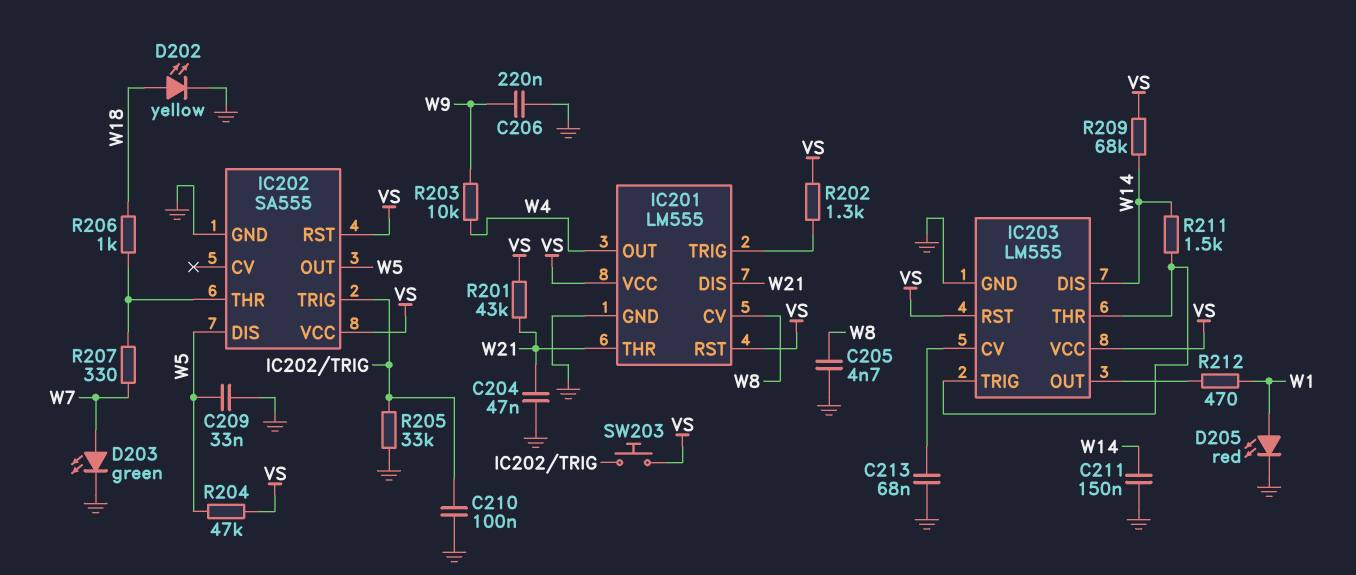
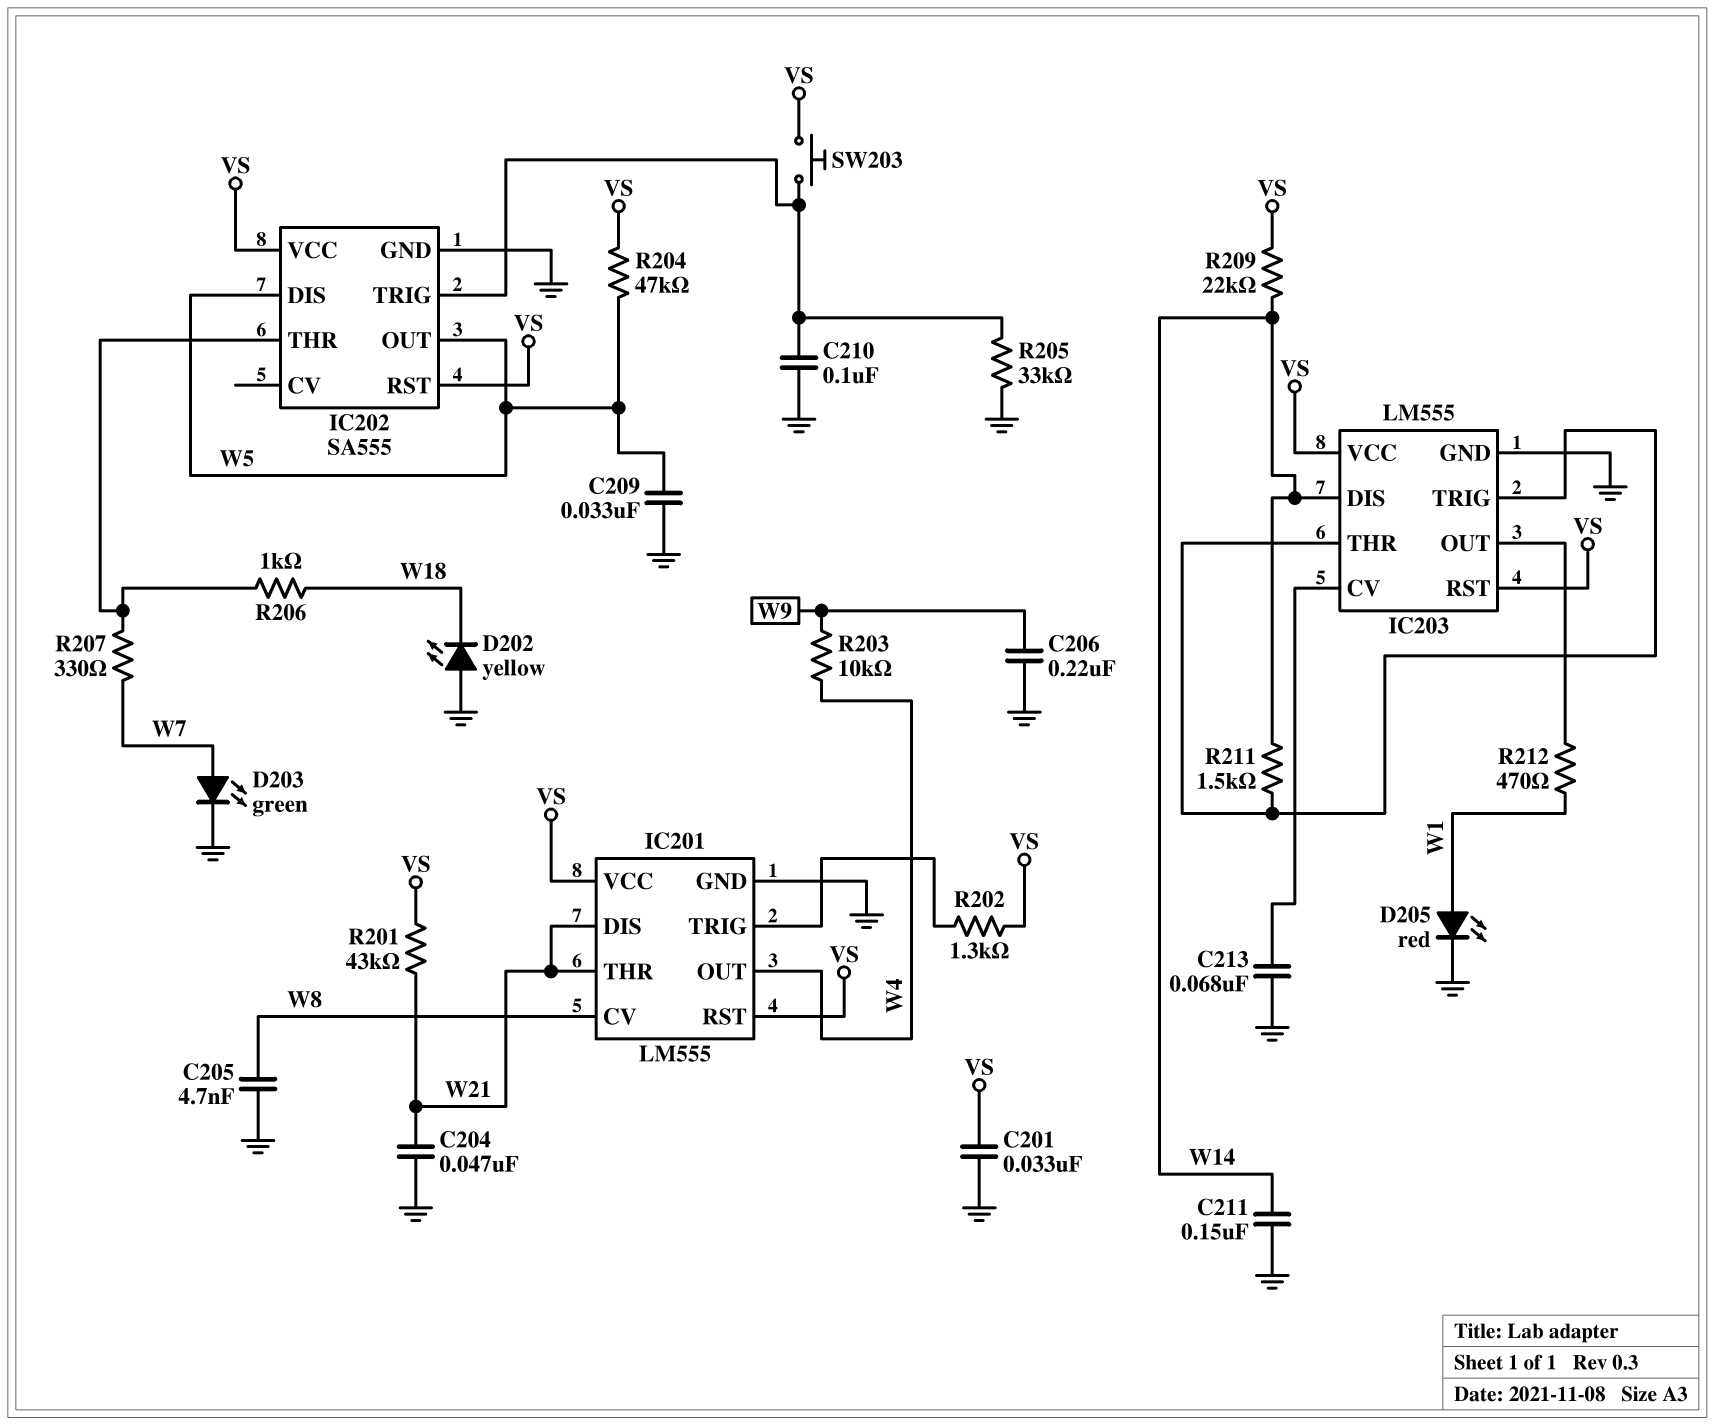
C201: none -> 33nF (GND, VS)
D202: LED yellow (A W18, K GND) -> LED yellow (A GND, K W18)
R209: 68k (VS, W14) -> 22k (VS, W14)

